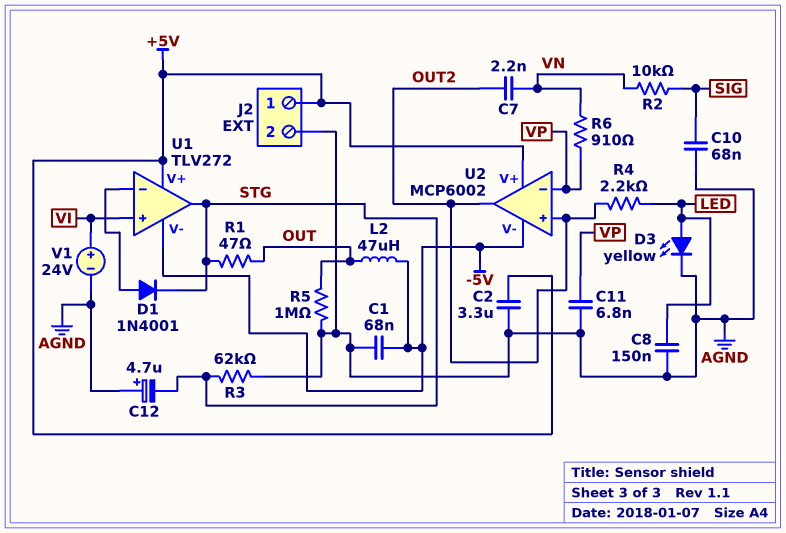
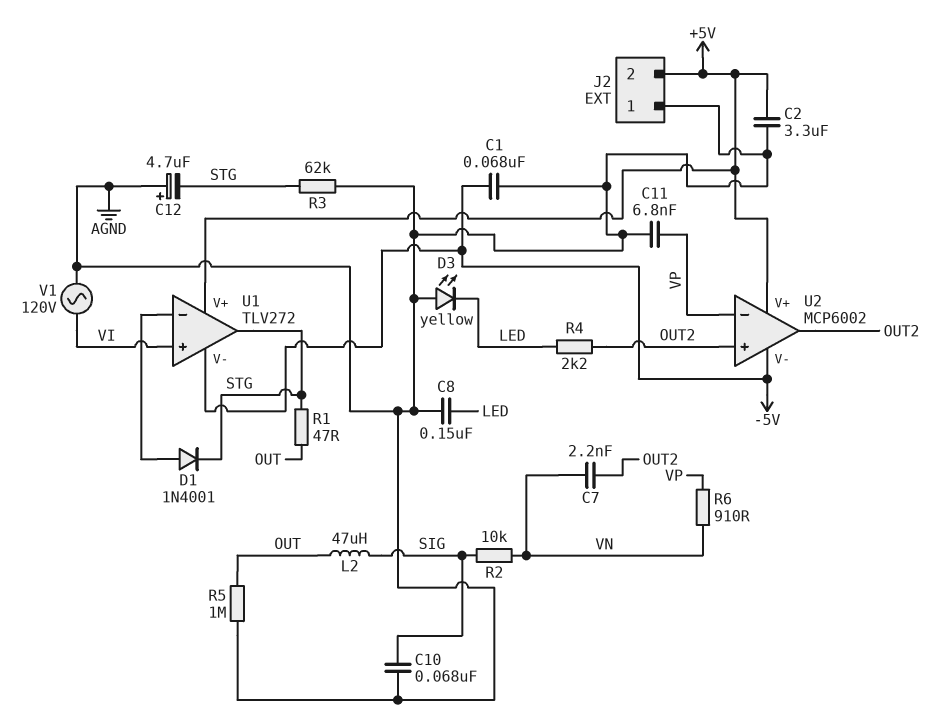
D3: LED yellow (A LED, K AGND) -> LED yellow (A AGND, K LED)
J2 pin 1: +5V -> AGND
J2 pin 2: AGND -> +5V
L2: 47uH (-5V, OUT) -> 47uH (OUT, SIG)
V1: 24V (plus VI, minus AGND) -> AC 120V (AGND, VI)

